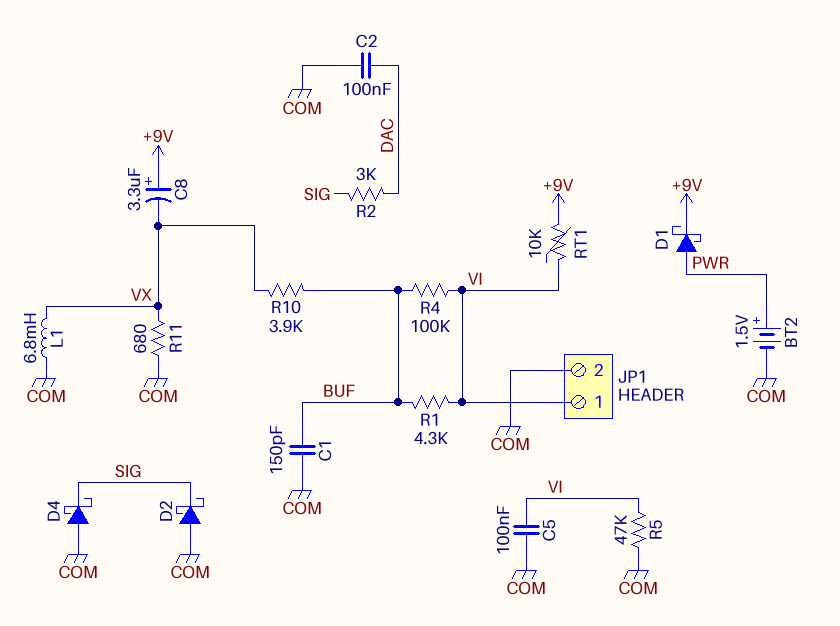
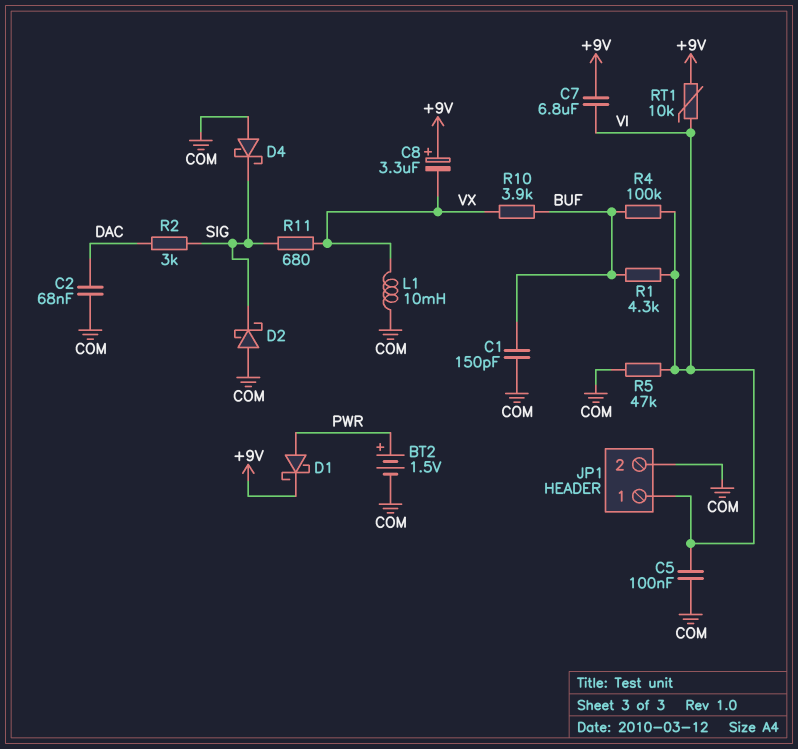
C2: 100nF (COM, DAC) -> 68nF (COM, DAC)
C7: none -> 6.8uF (+9V, VI)
L1: 6.8mH (COM, VX) -> 10mH (COM, VX)
R11: 680 (COM, VX) -> 680 (SIG, VX)

